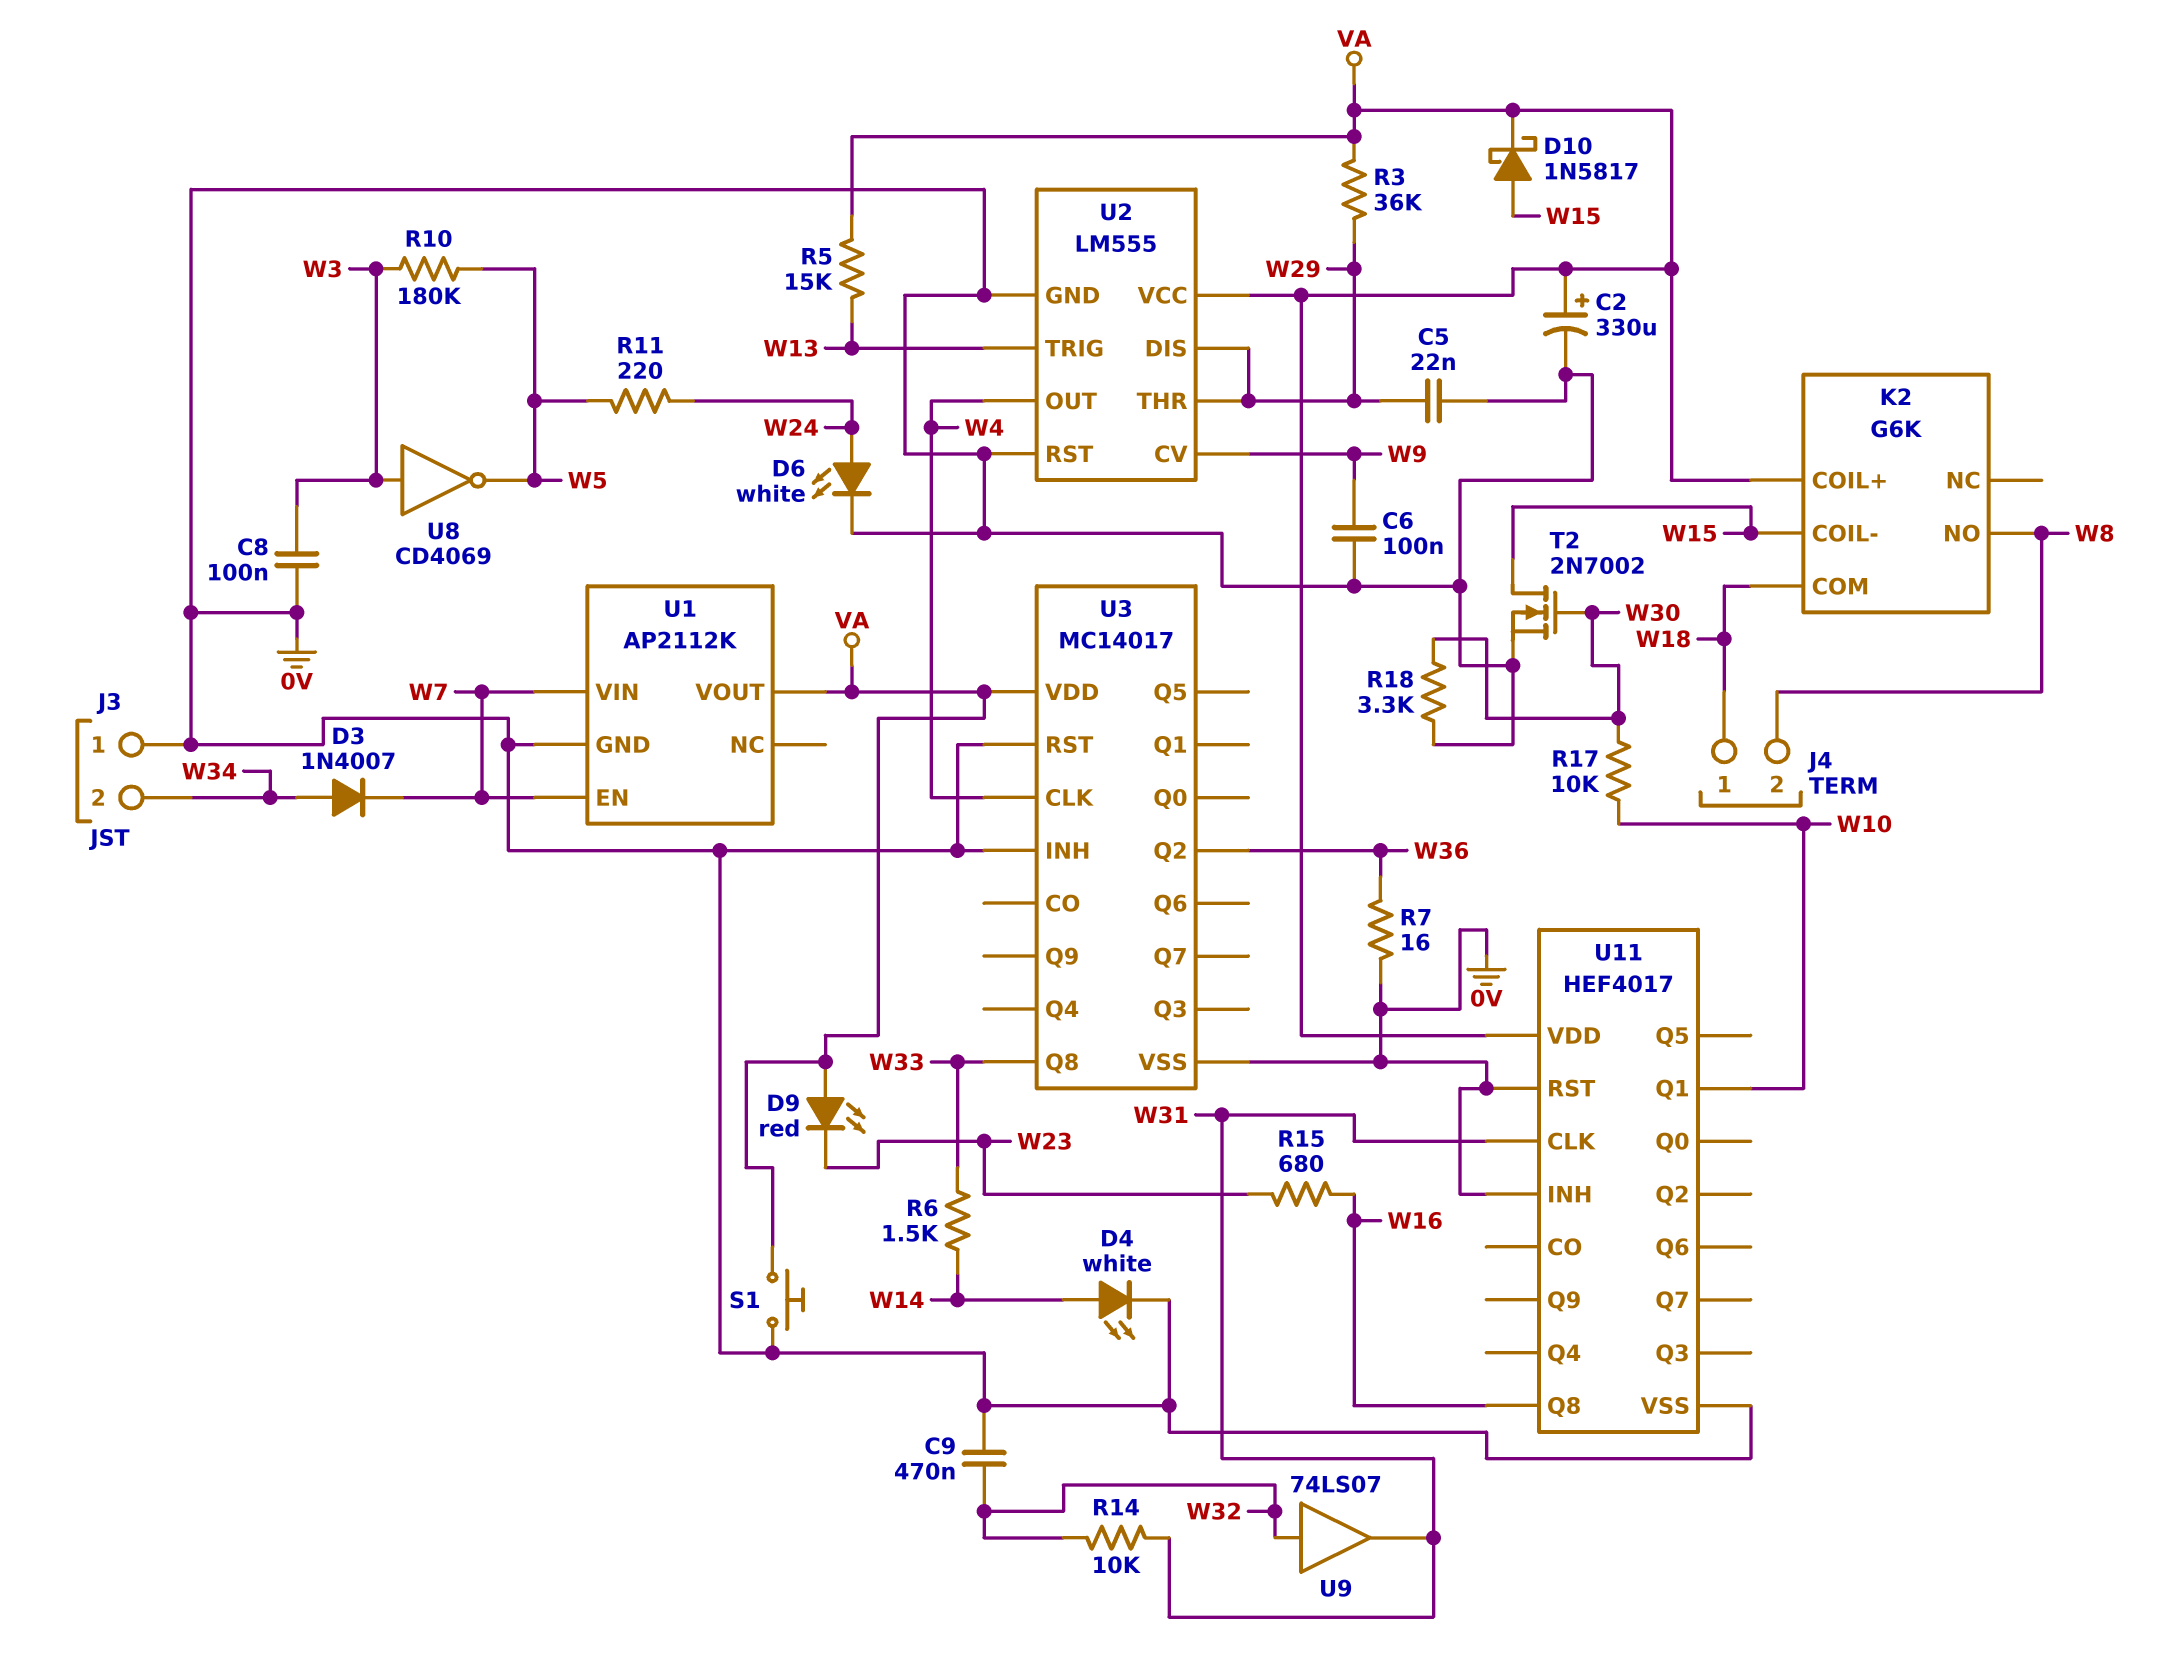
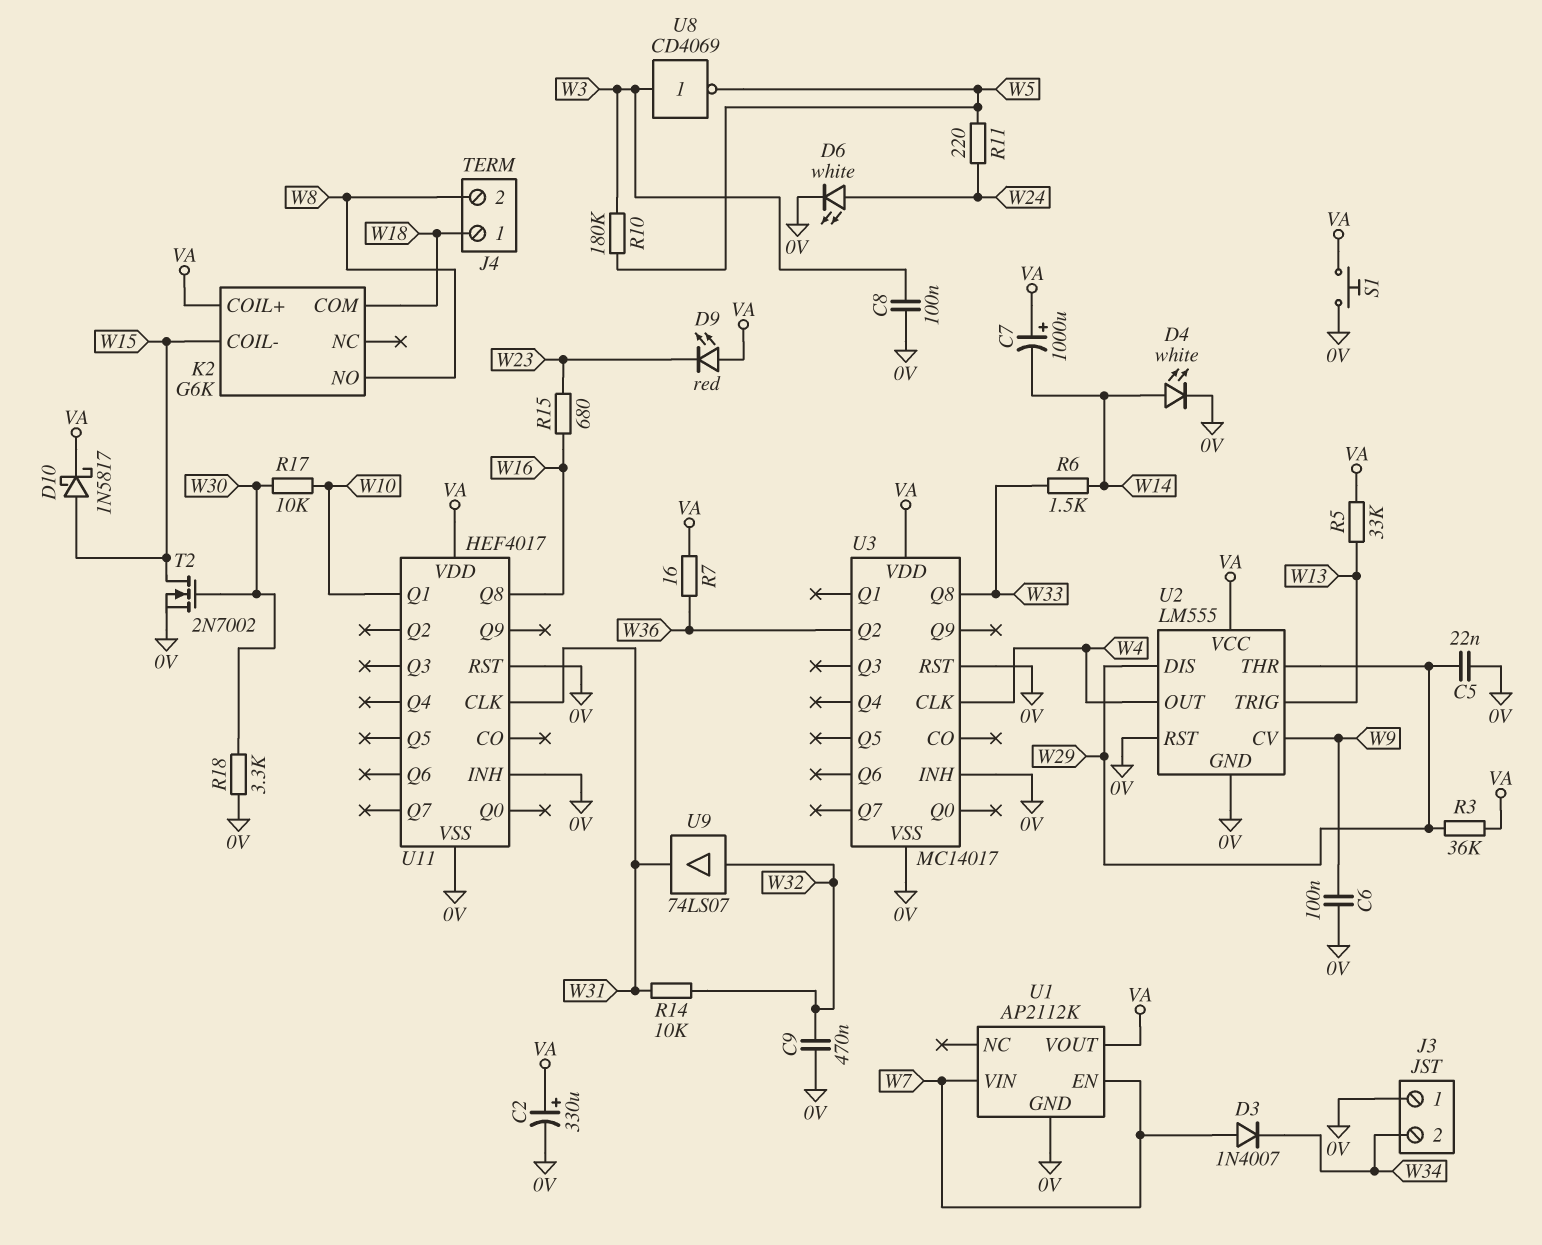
C7: none -> 1000uF (plus VA, minus W14)
D3: diode 1N4007 (A W34, K W7) -> diode 1N4007 (A W7, K W34)
R5: 15k (VA, W13) -> 33k (VA, W13)
R7: 16 (0V, W36) -> 16 (VA, W36)

